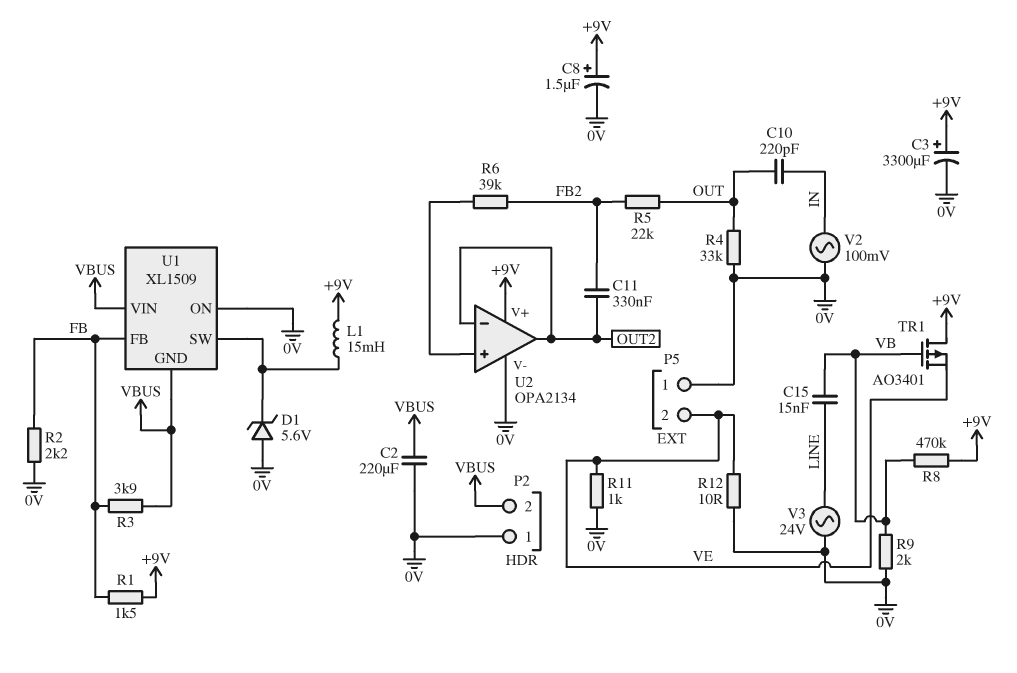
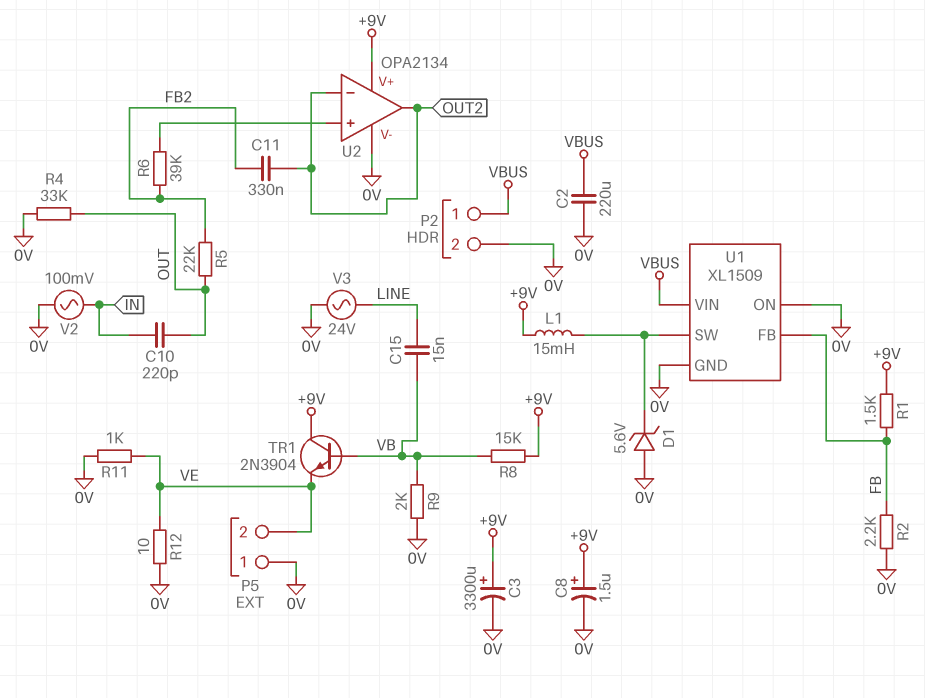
P2 pin 1: 0V -> VBUS
P2 pin 2: VBUS -> 0V
R3: 3.9k (FB, VBUS) -> none
R8: 470k (+9V, VB) -> 15k (+9V, VB)
TR1: PMOS AO3401 (G VB, D +9V, S VE) -> NPN 2N3904 (B VB, C +9V, E VE)
U1 pin GND: VBUS -> 0V

